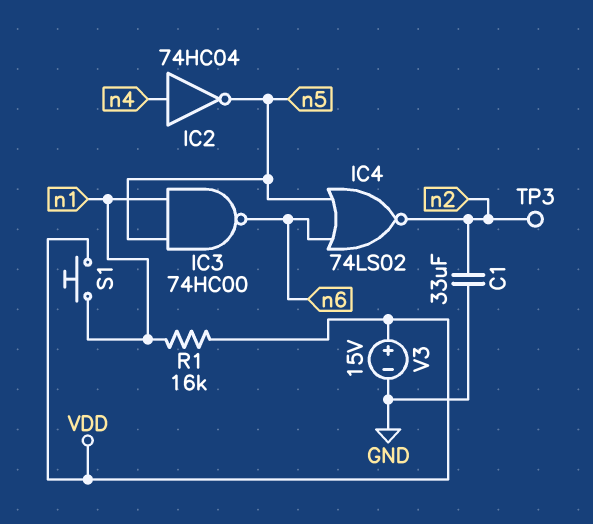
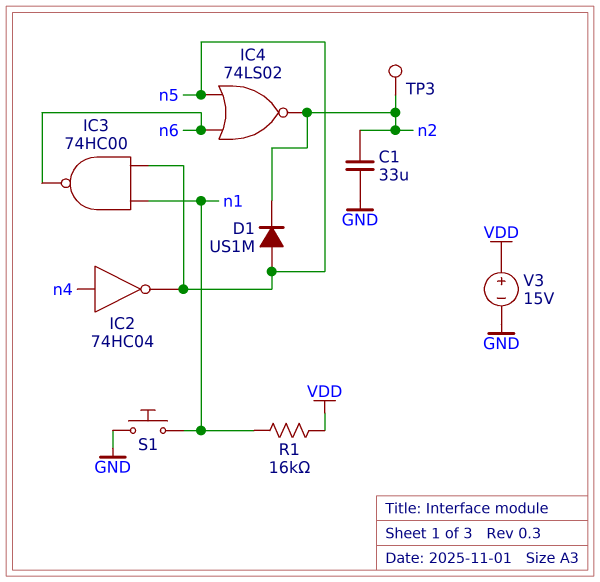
D1: none -> diode US1M (A n5, K n2)
S1: button (VDD, n1) -> button (GND, n1)

